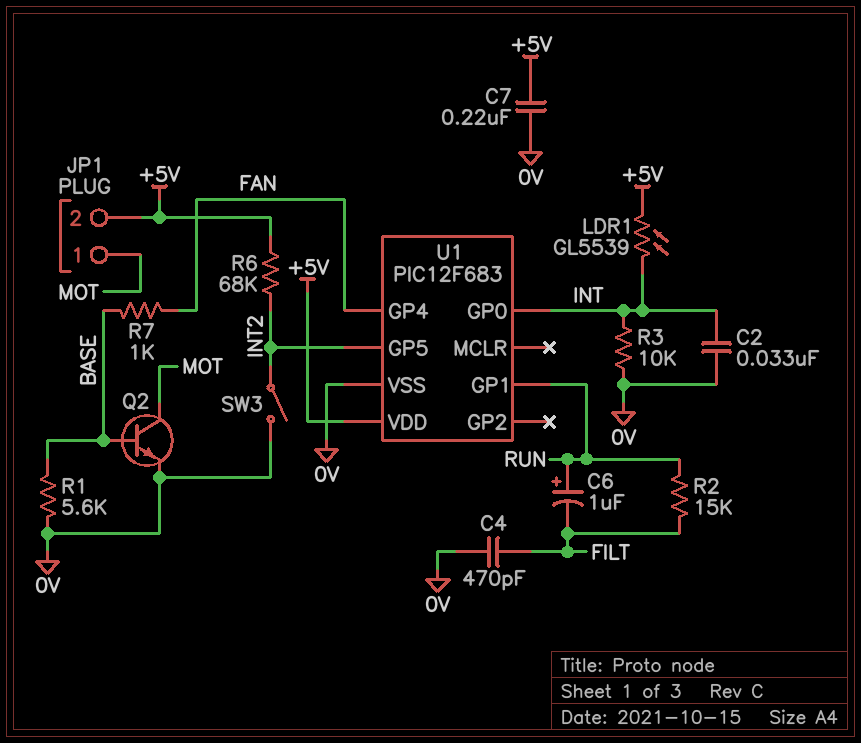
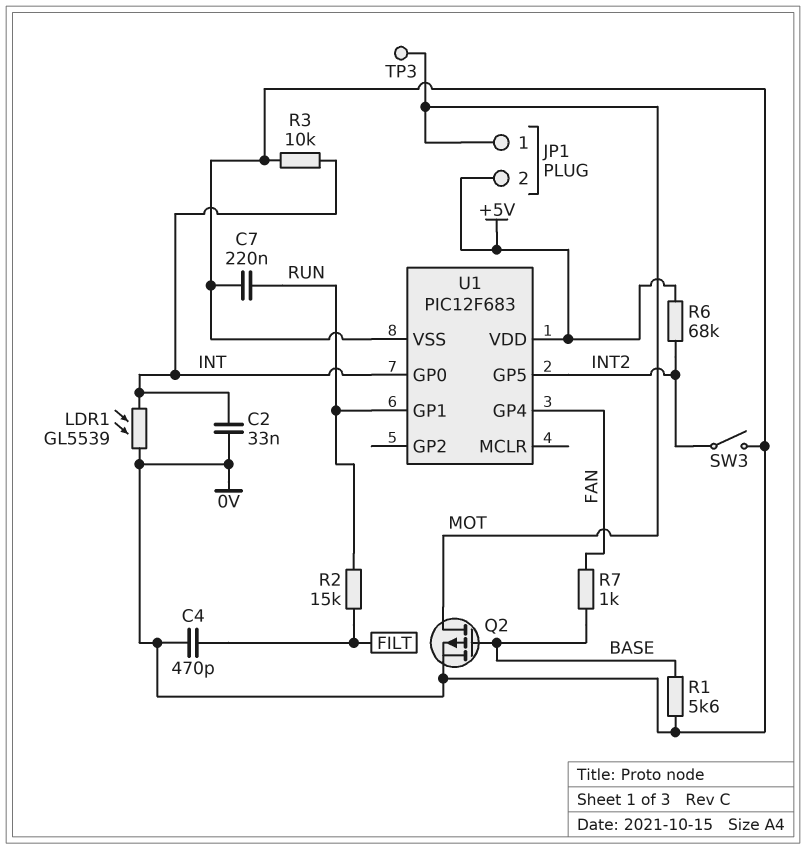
C6: 1uF (plus RUN, minus FILT) -> none
C7: 220nF (+5V, 0V) -> 220nF (0V, RUN)
LDR1: GL5539 (+5V, INT) -> GL5539 (0V, INT)
Q2: NPN (B BASE, C MOT, E 0V) -> PMOS (G BASE, D MOT, S 0V)
TP3: none -> test point (MOT)

